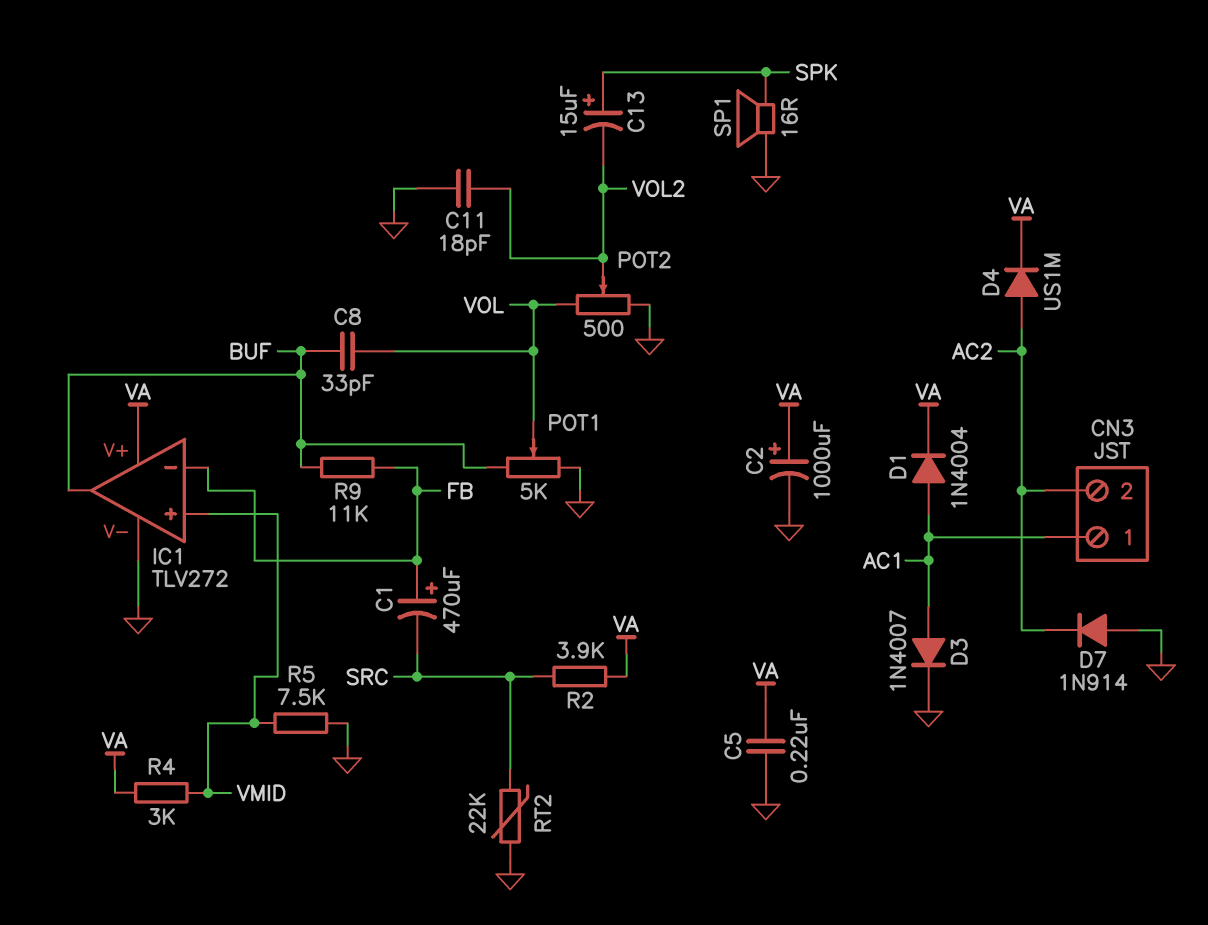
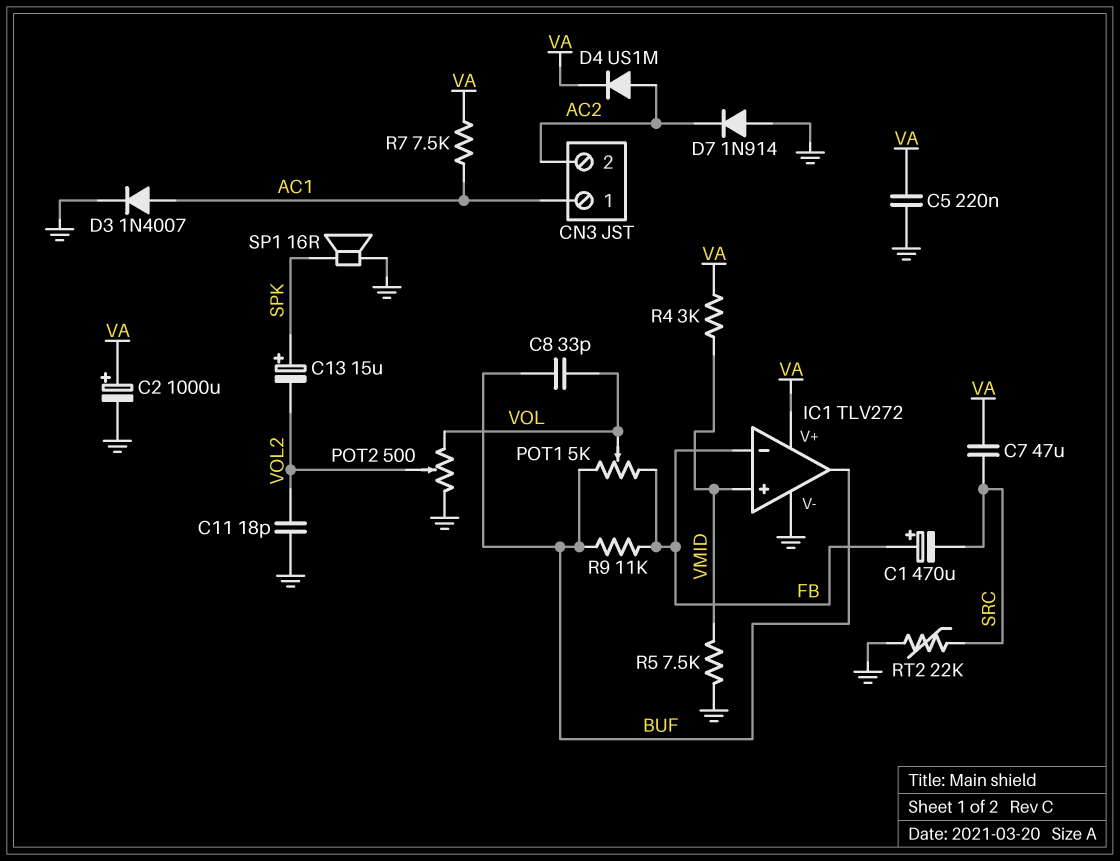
C7: none -> 47uF (SRC, VA)
D1: diode 1N4004 (A AC1, K VA) -> none
POT1: 5k (BUF, GND, wiper VOL) -> 5k (BUF, FB, wiper VOL)
R2: 3.9k (SRC, VA) -> none
R7: none -> 7.5k (AC1, VA)

